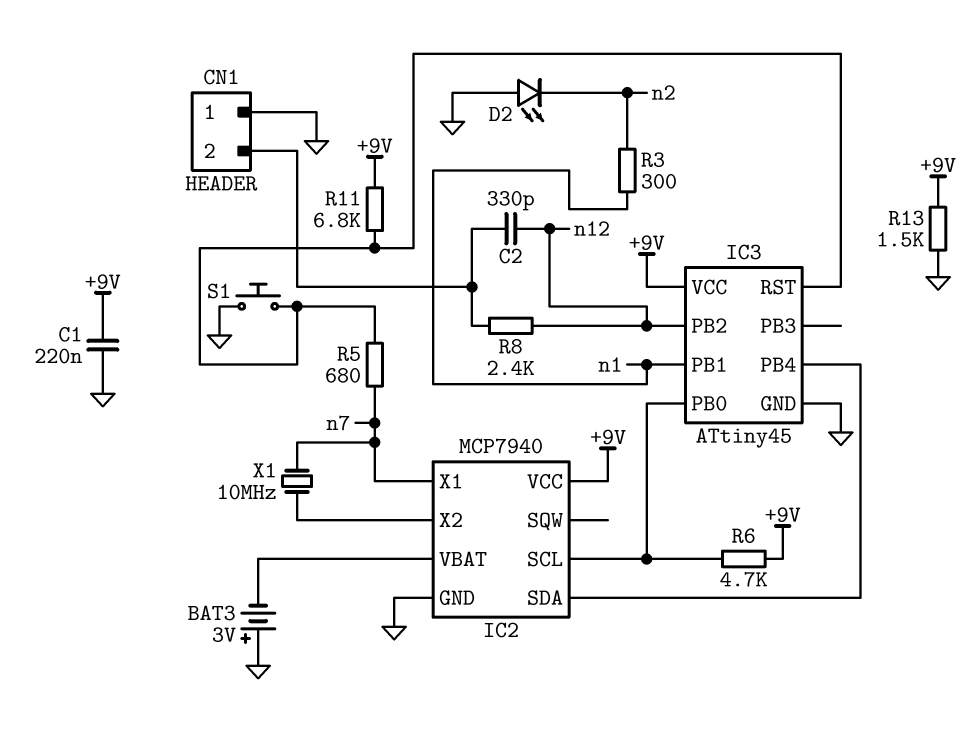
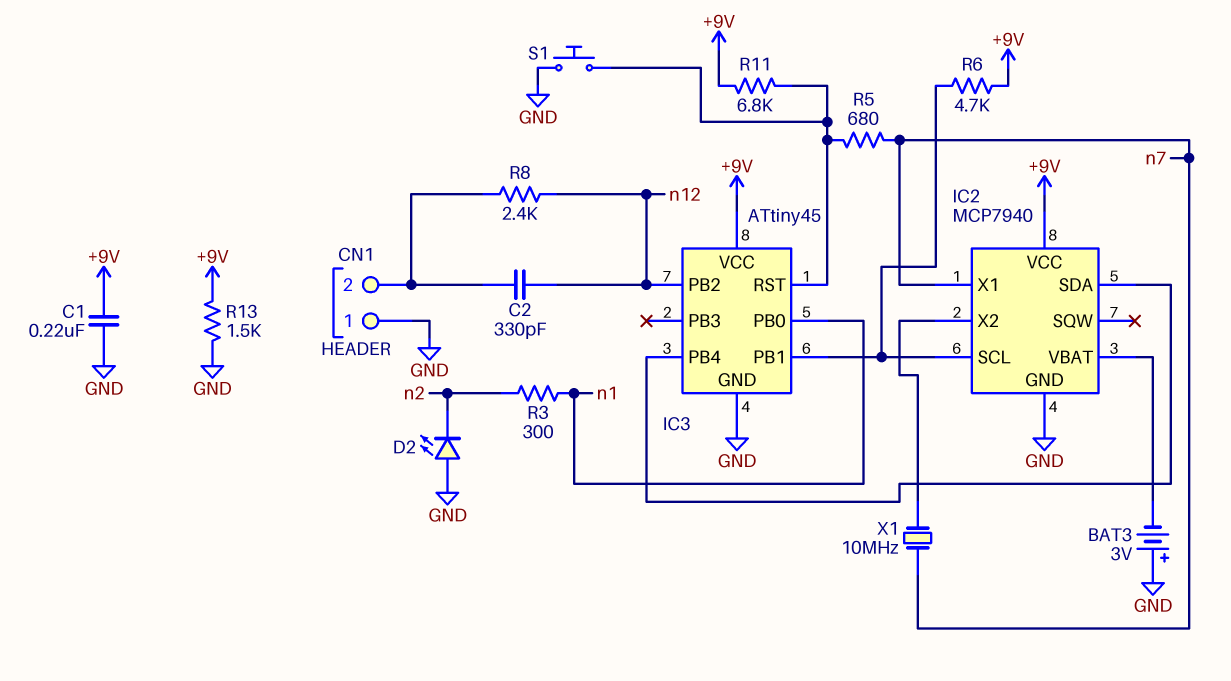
IC3 pin PB0: IC2/SCL -> n1
IC3 pin PB1: n1 -> IC2/SCL

